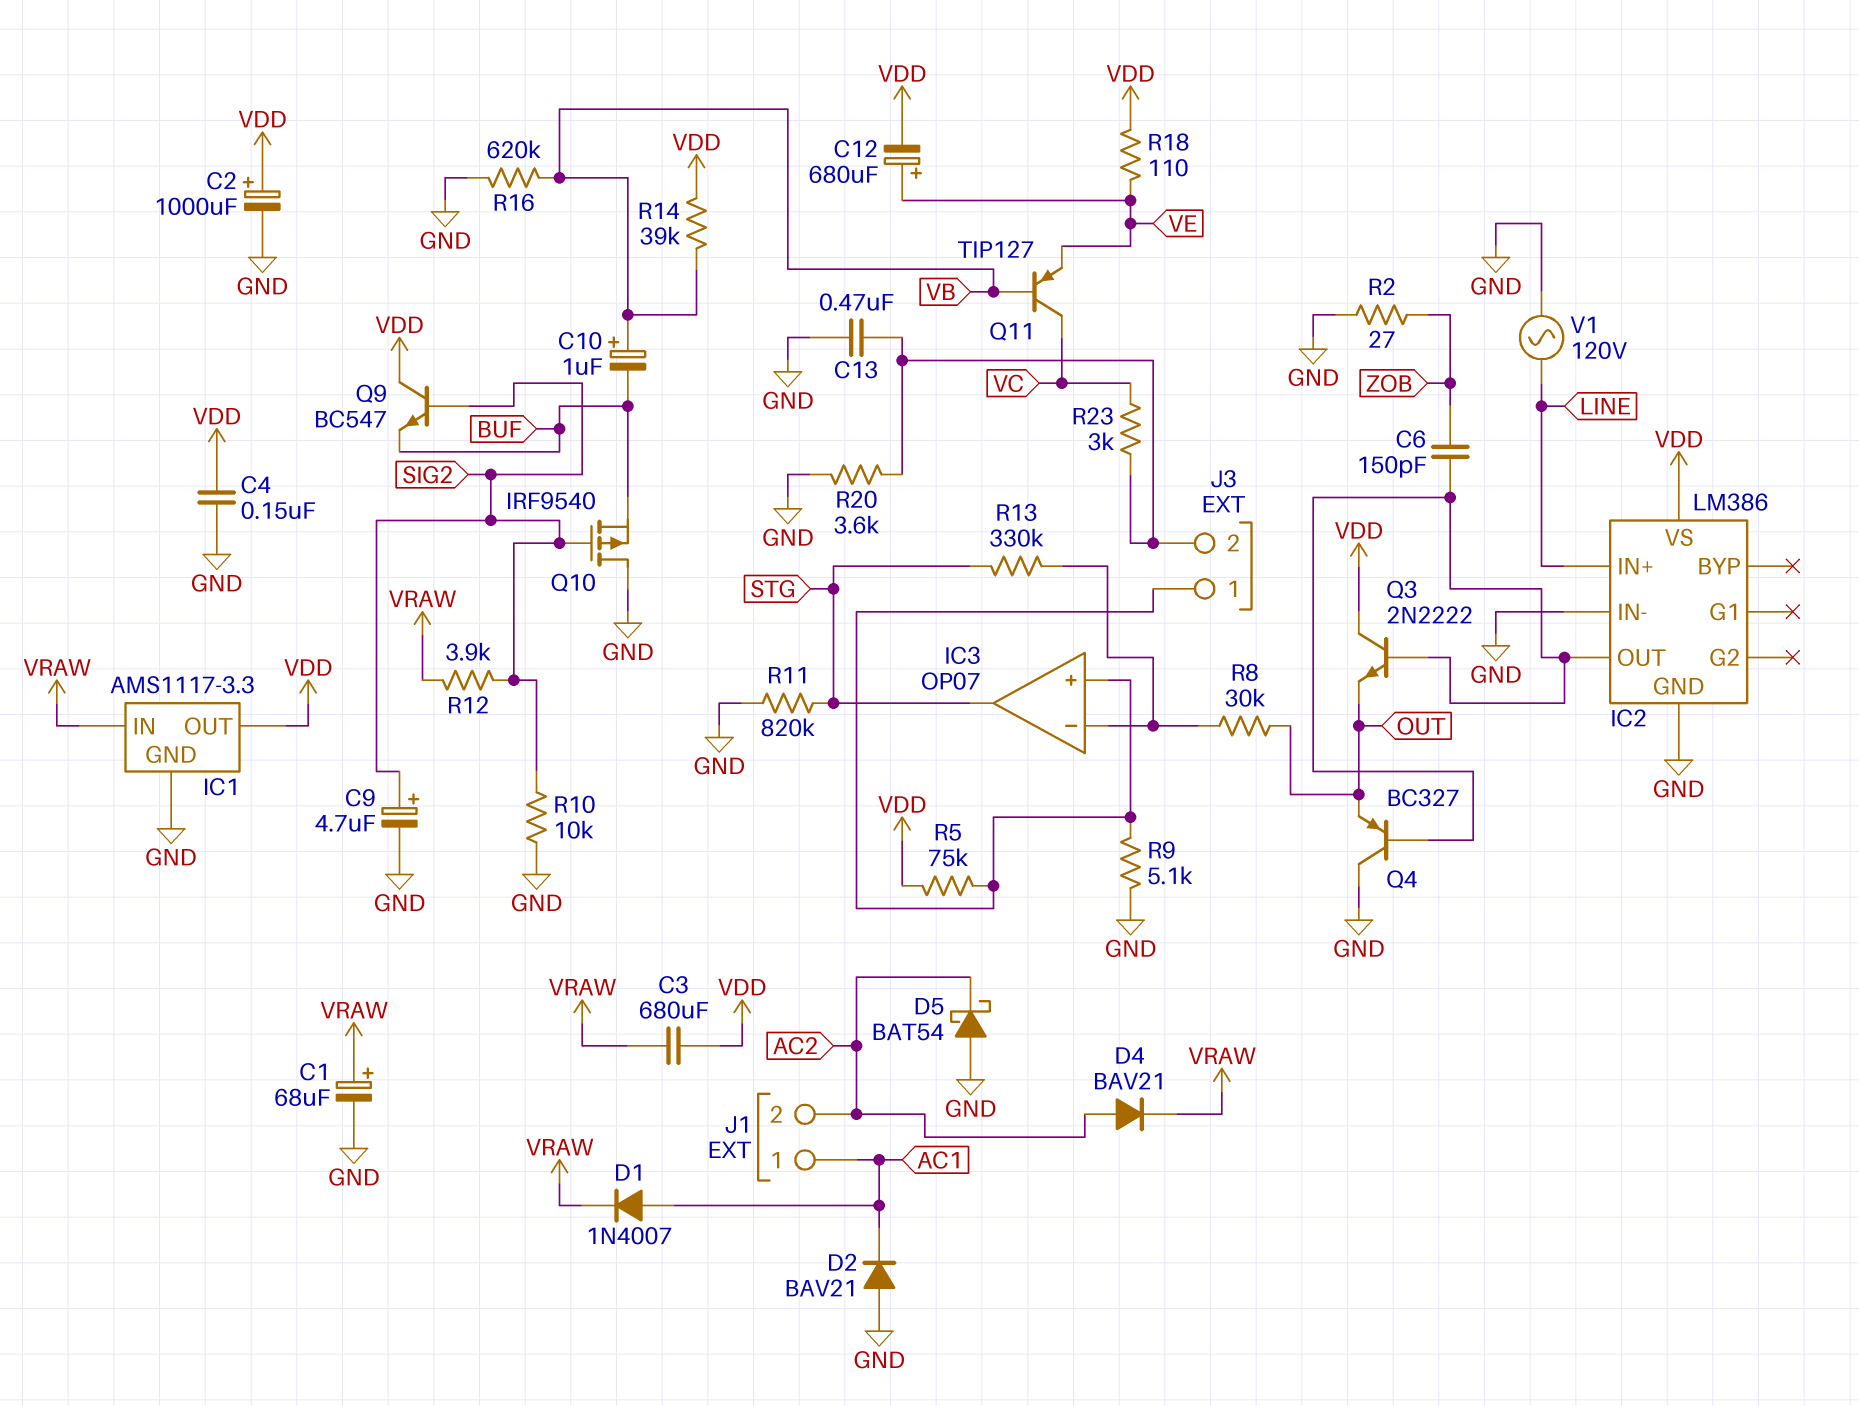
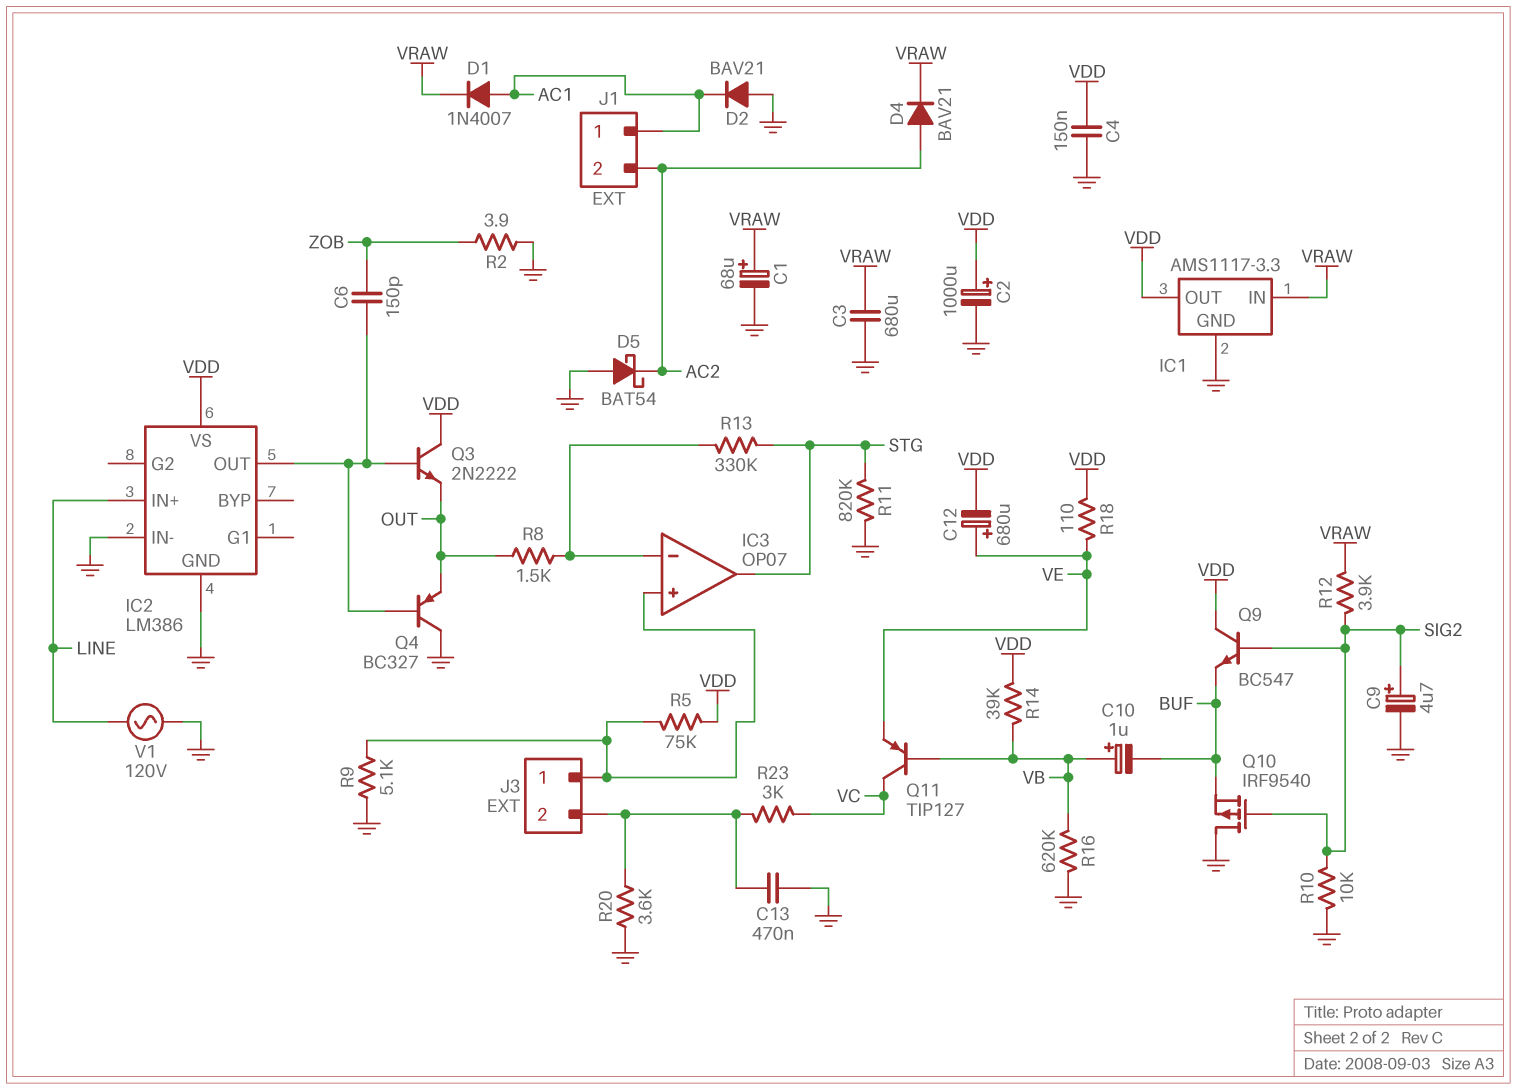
C3: 680uF (VDD, VRAW) -> 680uF (GND, VRAW)
R2: 27 (GND, ZOB) -> 3.9 (GND, ZOB)
R8: 30k (IC3/in-, OUT) -> 1.5k (IC3/in-, OUT)

